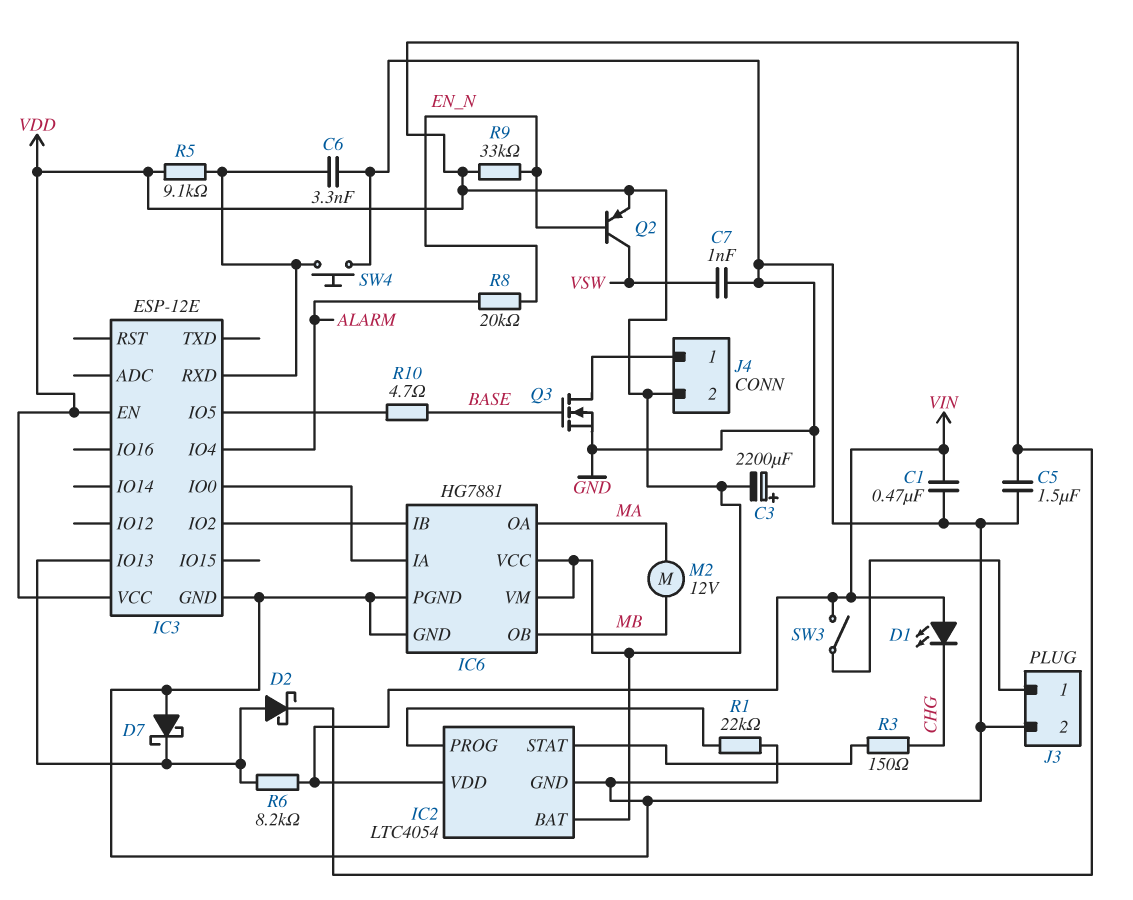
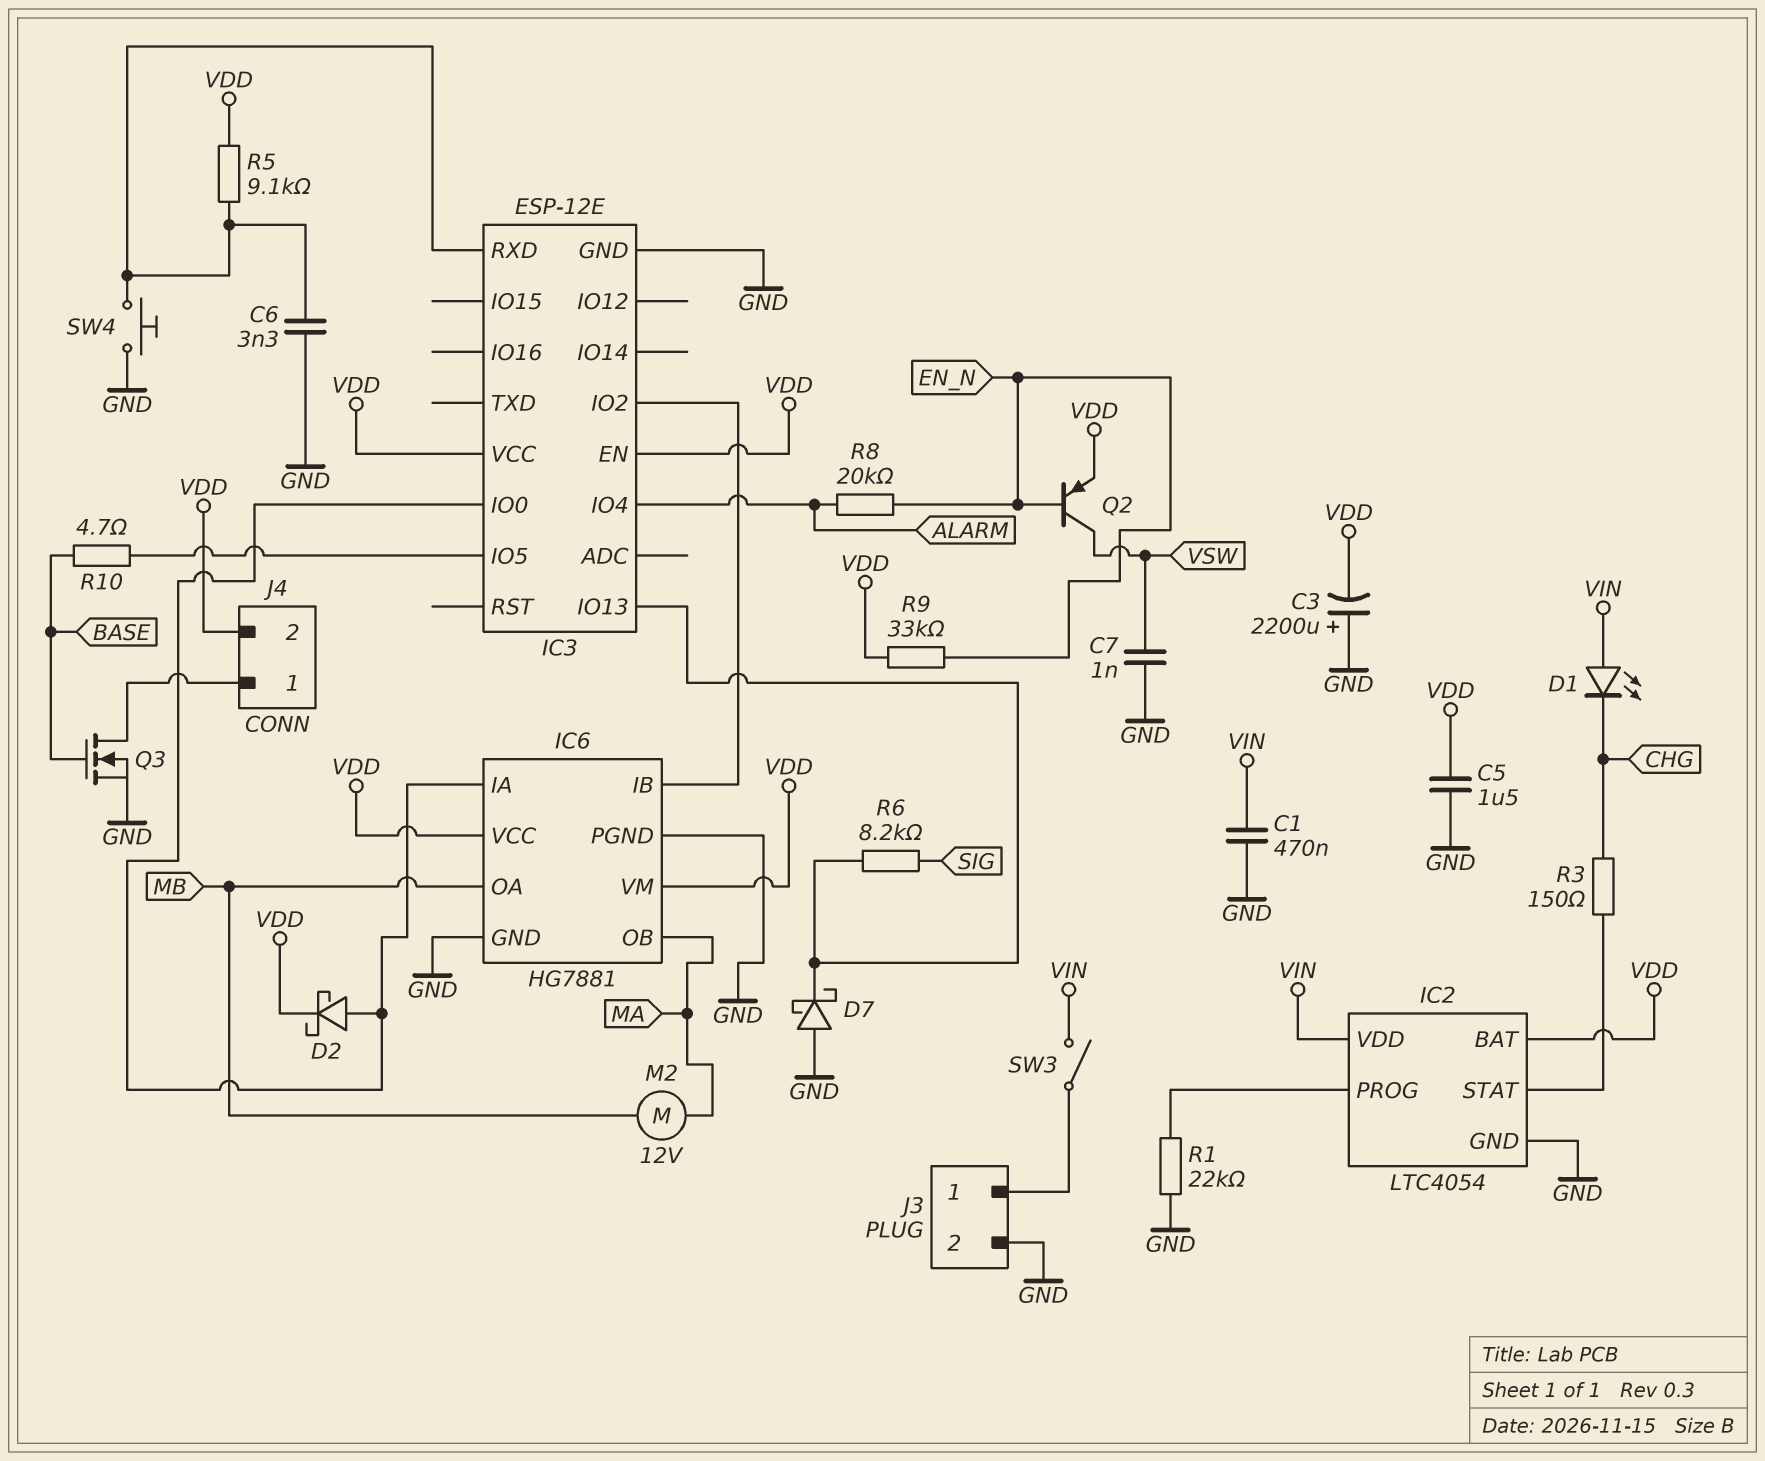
D2: schottky (A IC3/IO13, K VDD) -> schottky (A IC3/IO0, K VDD)
IC6 pin OA: MA -> MB
IC6 pin OB: MB -> MA
R6: 8.2k (IC3/IO13, VIN) -> 8.2k (IC3/IO13, SIG)

